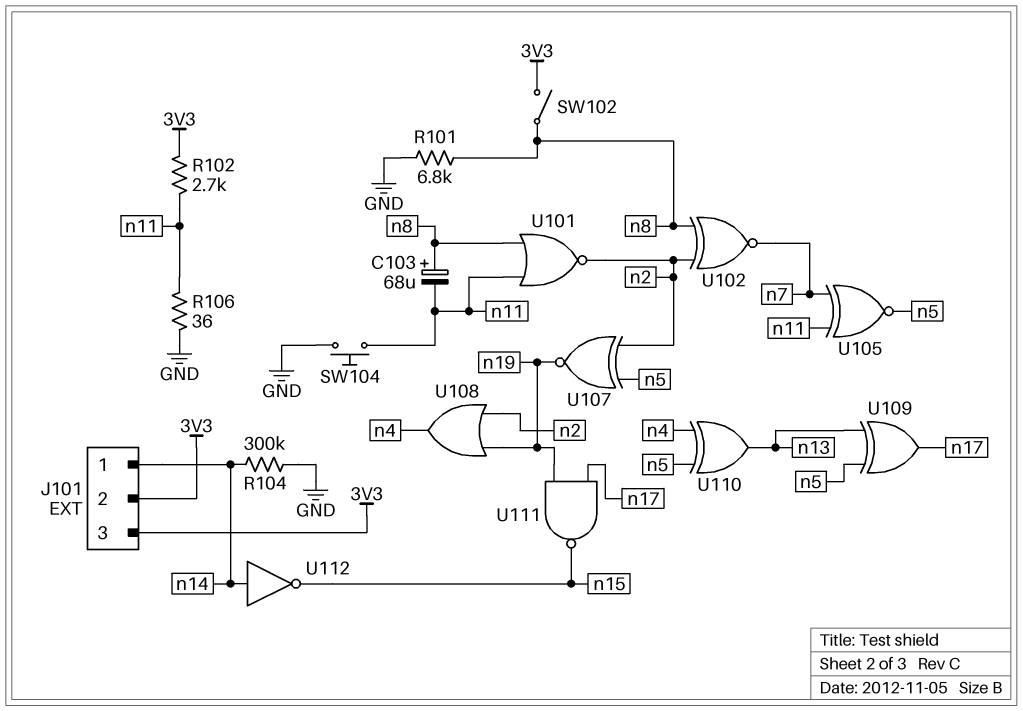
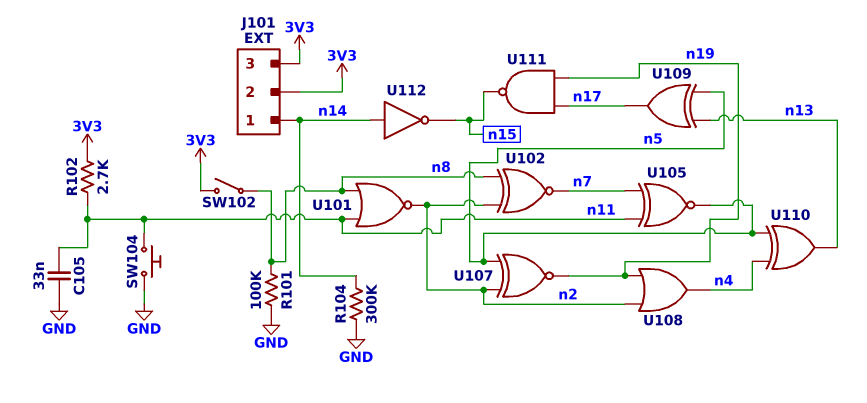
C103: 68uF (plus n8, minus n11) -> none
C105: none -> 33nF (GND, n11)
R101: 6.8k (GND, n8) -> 100k (GND, n8)
R106: 36 (GND, n11) -> none

